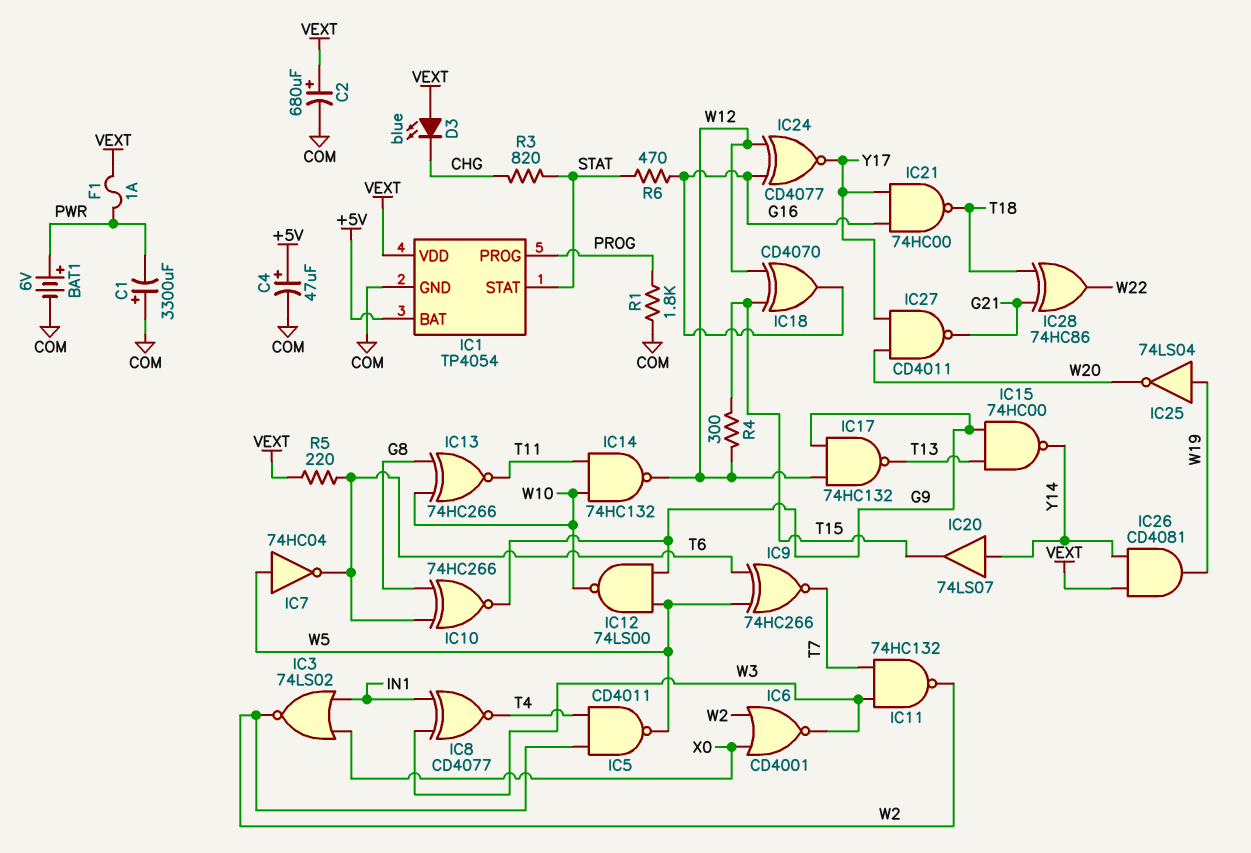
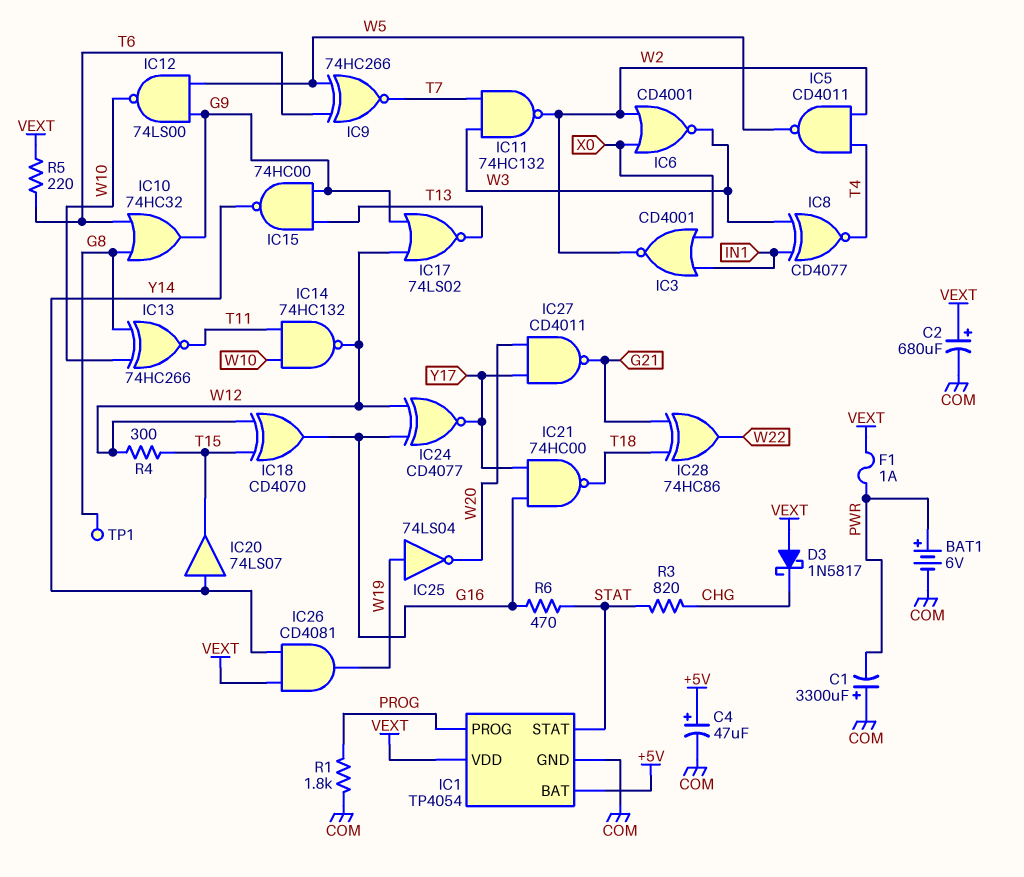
D3: LED blue (A VEXT, K CHG) -> schottky 1N5817 (A VEXT, K CHG)
IC3: NOR 74LS02 (in IN1, in X0, out W2) -> NOR CD4001 (in IN1, in X0, out W2)
IC7: NOT 74HC04 (in W5, out T6) -> none
IC10: XNOR 74HC266 (in G8, in T6, out G9) -> OR 74HC32 (in G8, in T6, out G9)
IC17: NAND 74HC132 (in G9, in W12, out T13) -> NOR 74LS02 (in G9, in W12, out T13)
TP1: none -> test point (G8)

